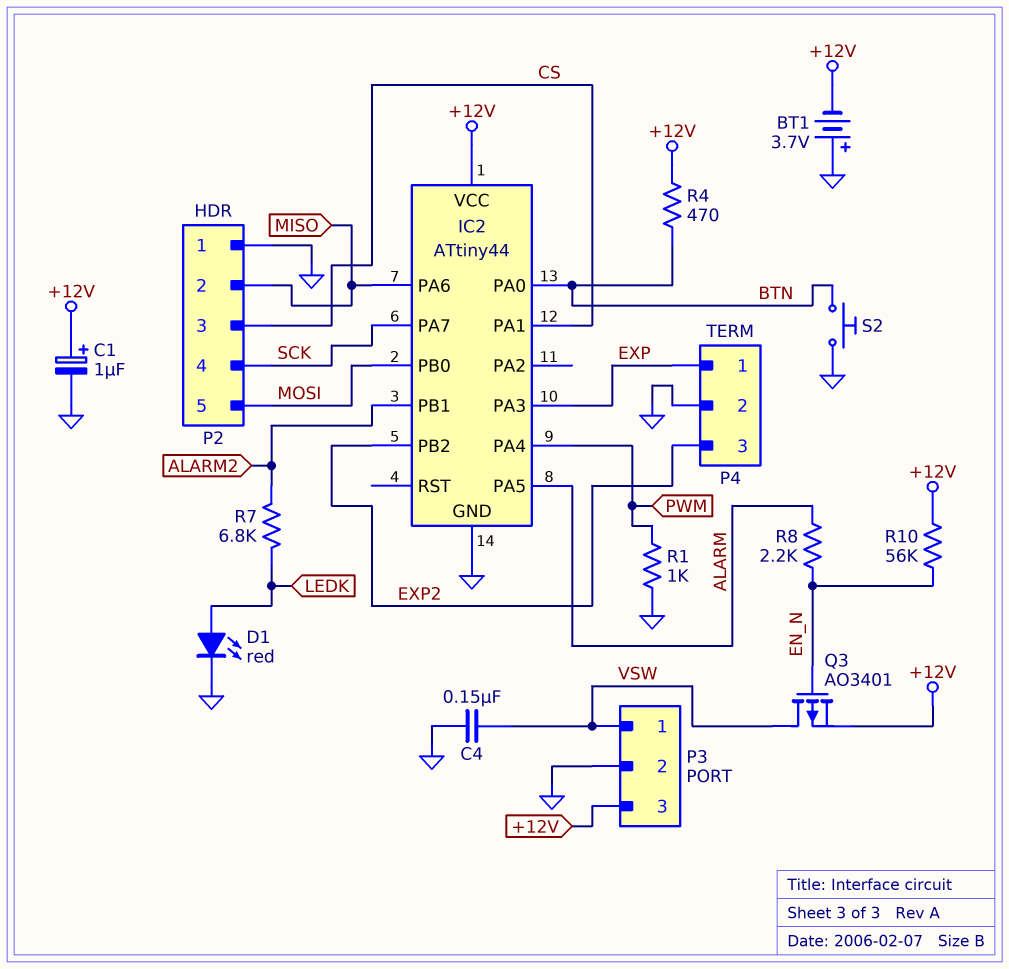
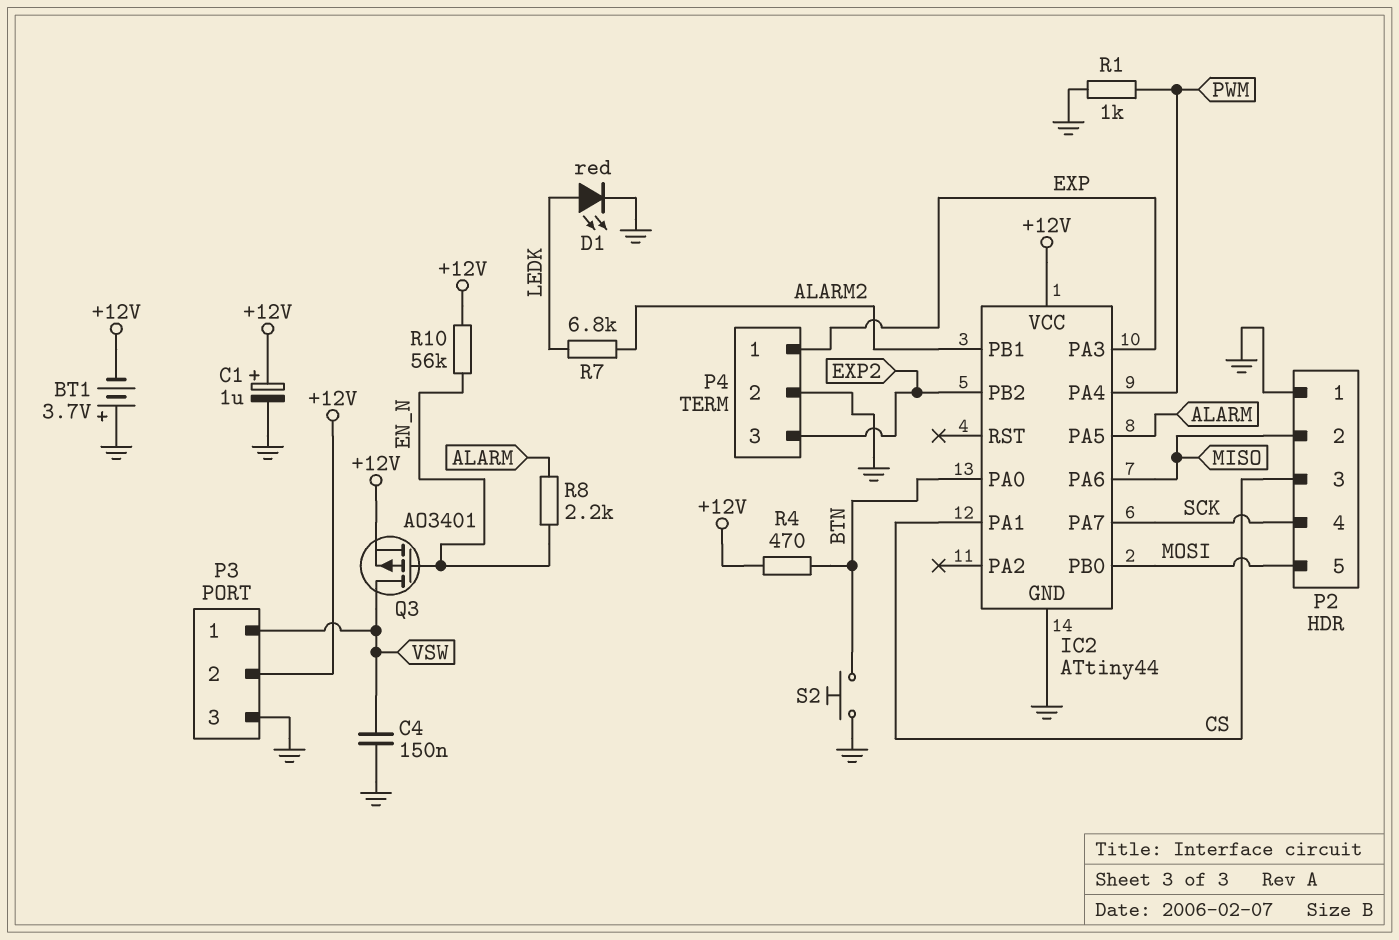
P3 pin 2: GND -> +12V
P3 pin 3: +12V -> GND

